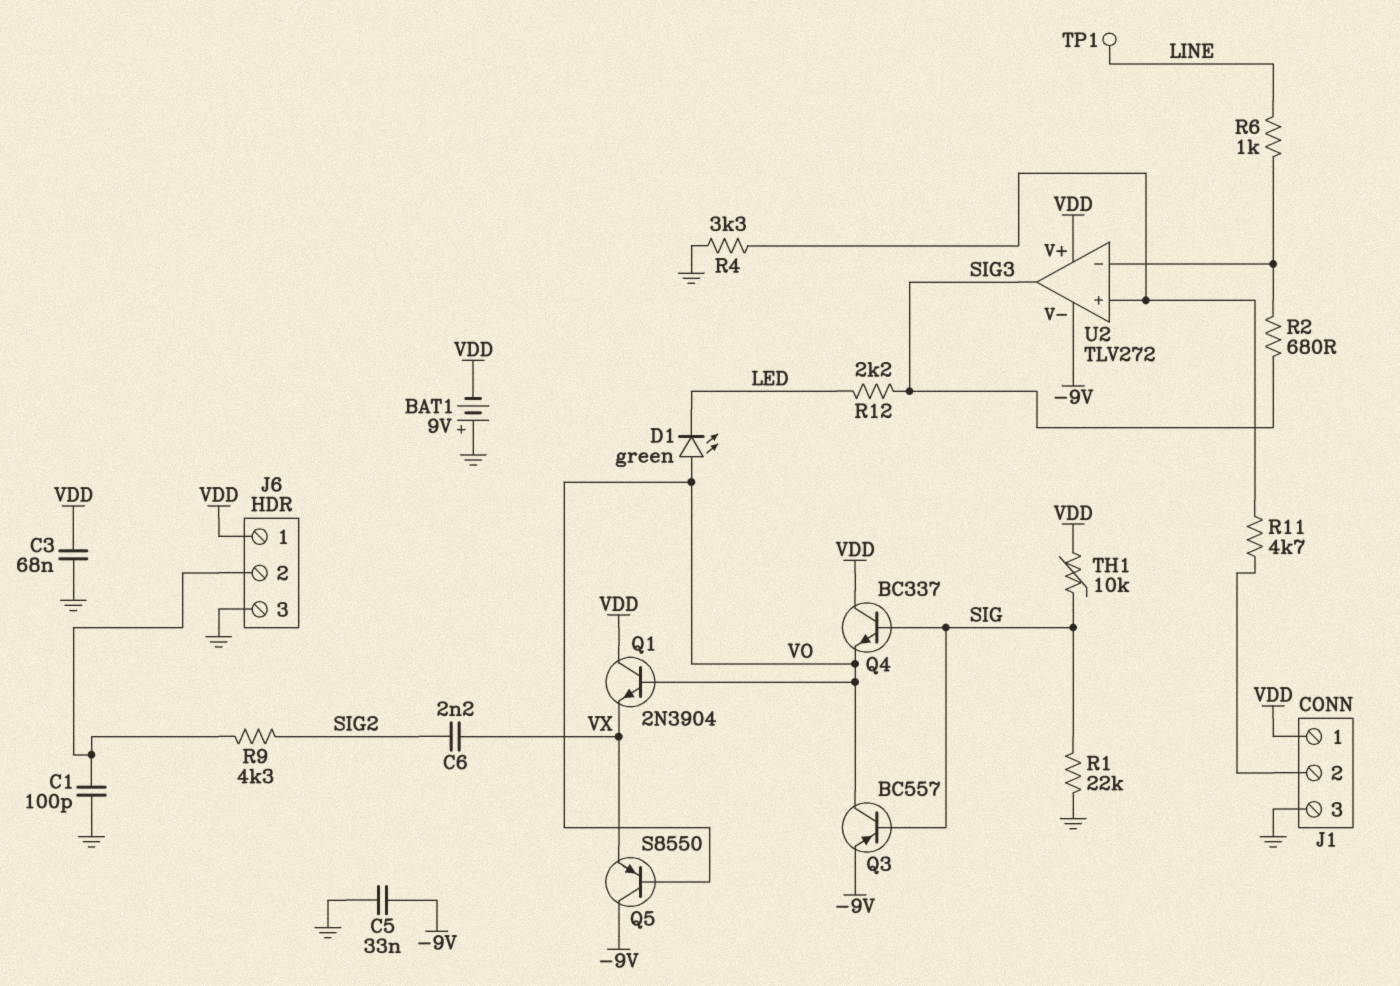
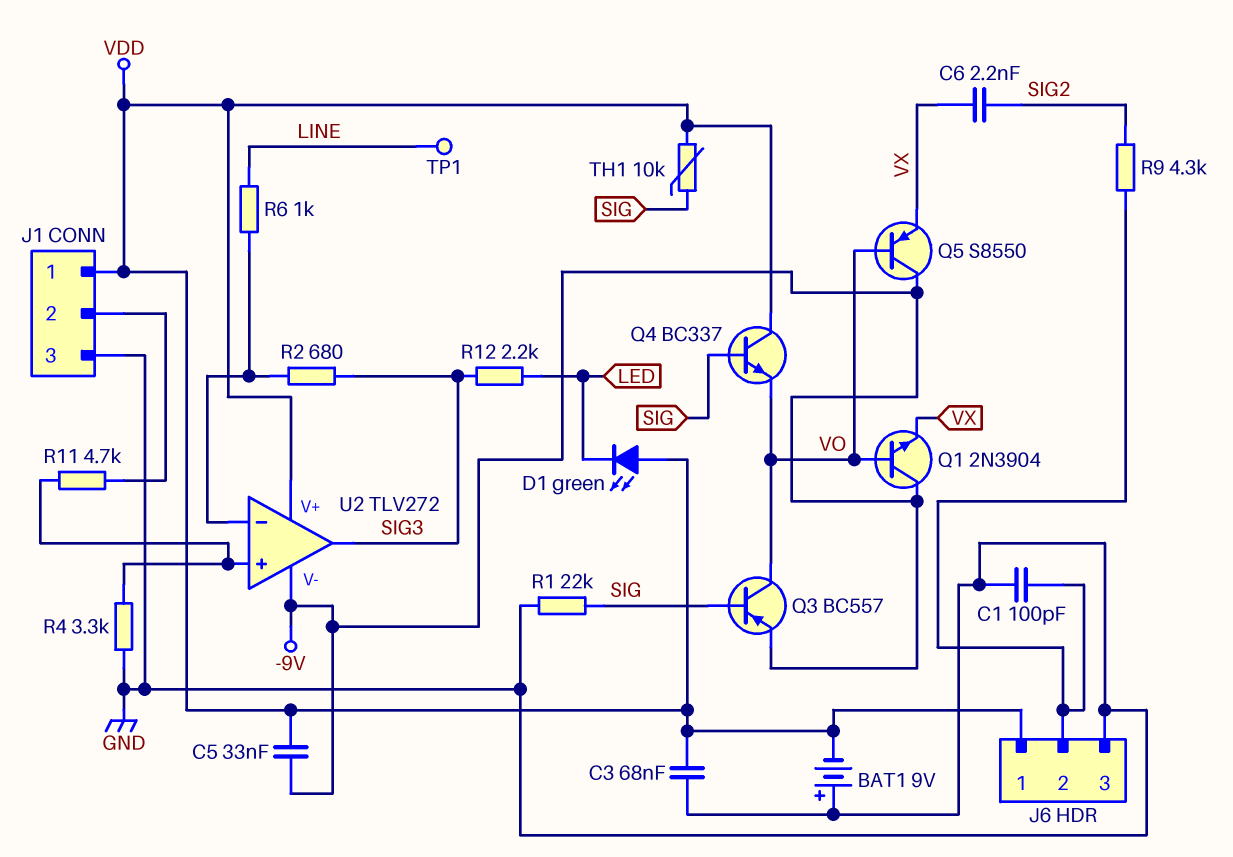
C5: 33nF (-9V, GND) -> 33nF (-9V, VDD)
D1: LED green (A VO, K LED) -> LED green (A VDD, K LED)
Q1: NPN 2N3904 (B VO, C VDD, E VX) -> NPN 2N3904 (B VO, C -9V, E VX)

